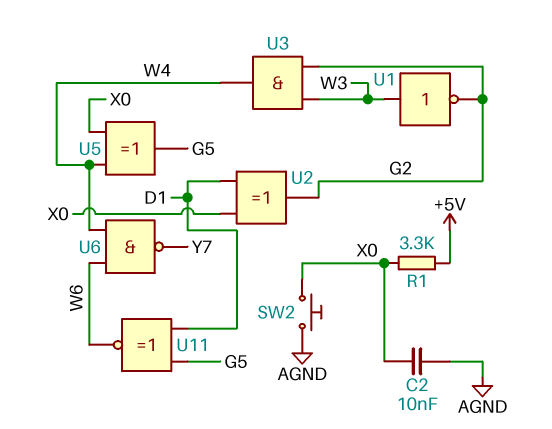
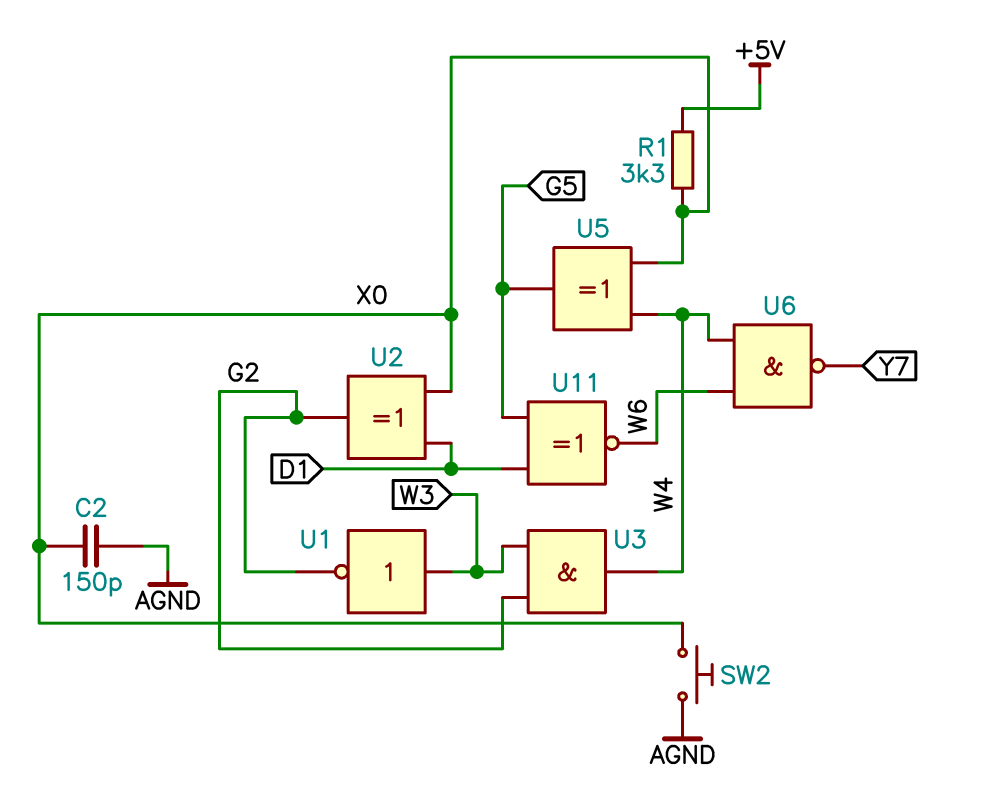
C2: 10nF (AGND, X0) -> 150pF (AGND, X0)

